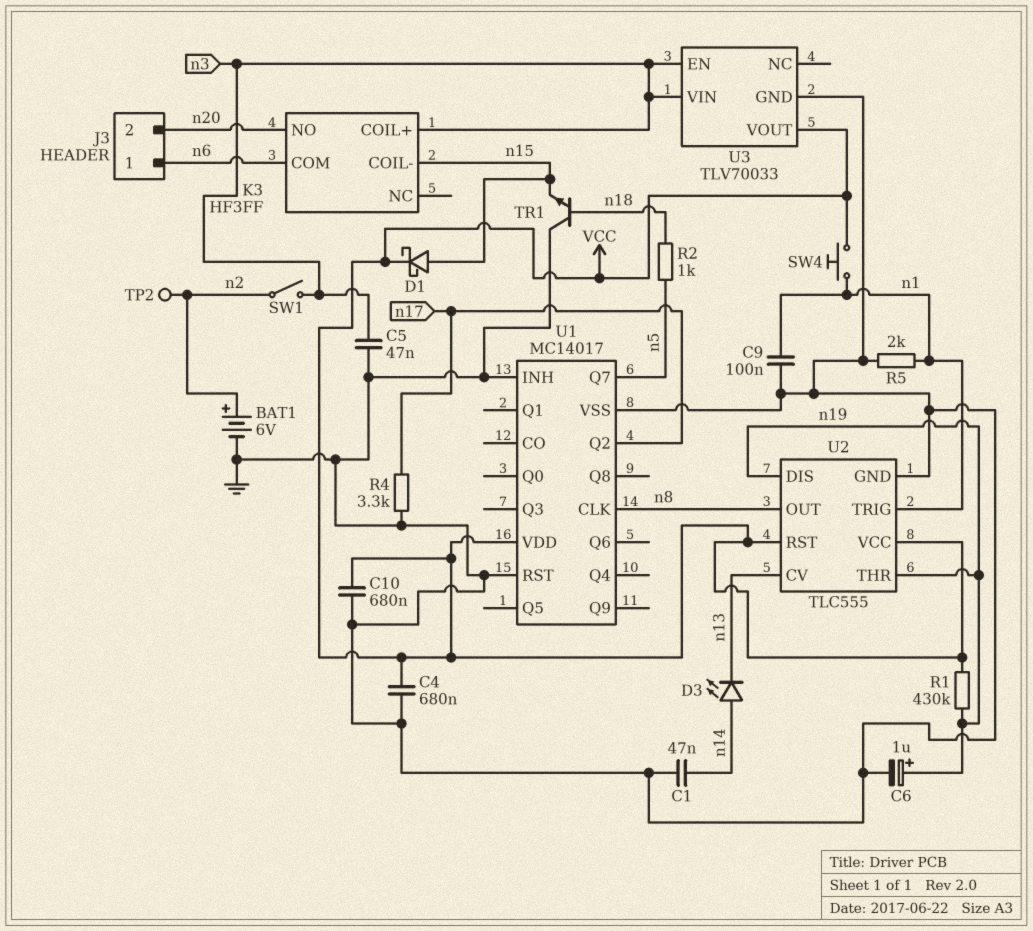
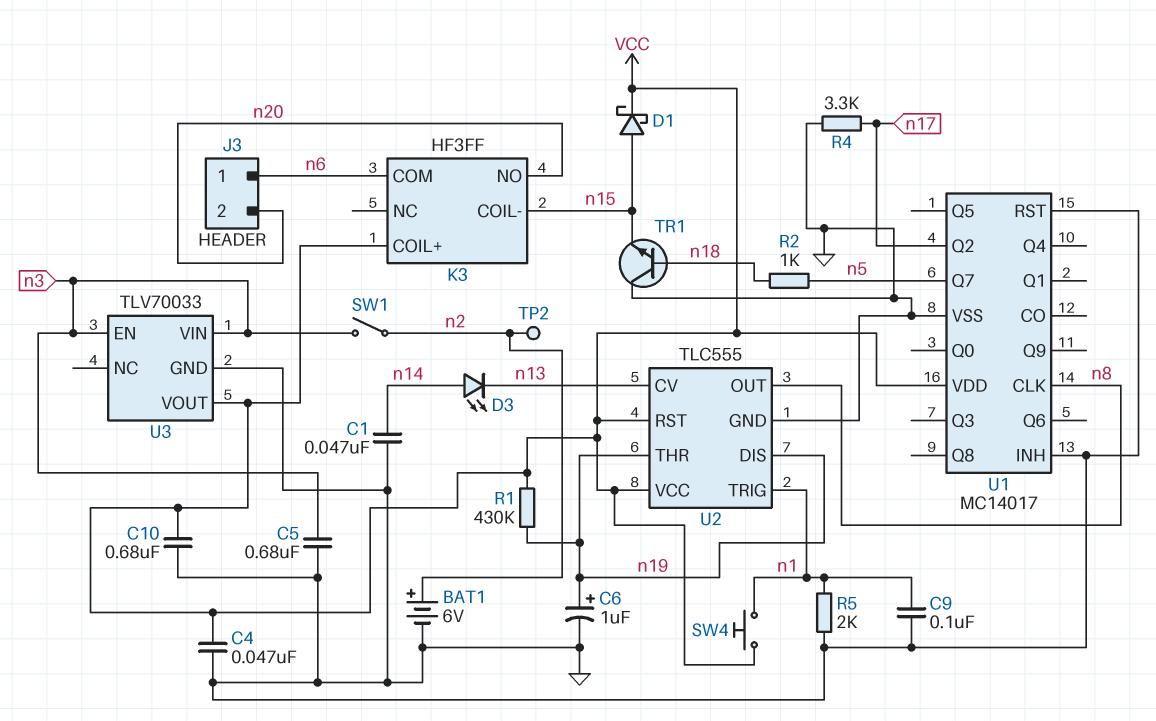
C4: 680nF (GND, VCC) -> 47nF (GND, VCC)
C5: 47nF (GND, n3) -> 680nF (GND, n3)
K3 pin COIL+: n3 -> VCC

